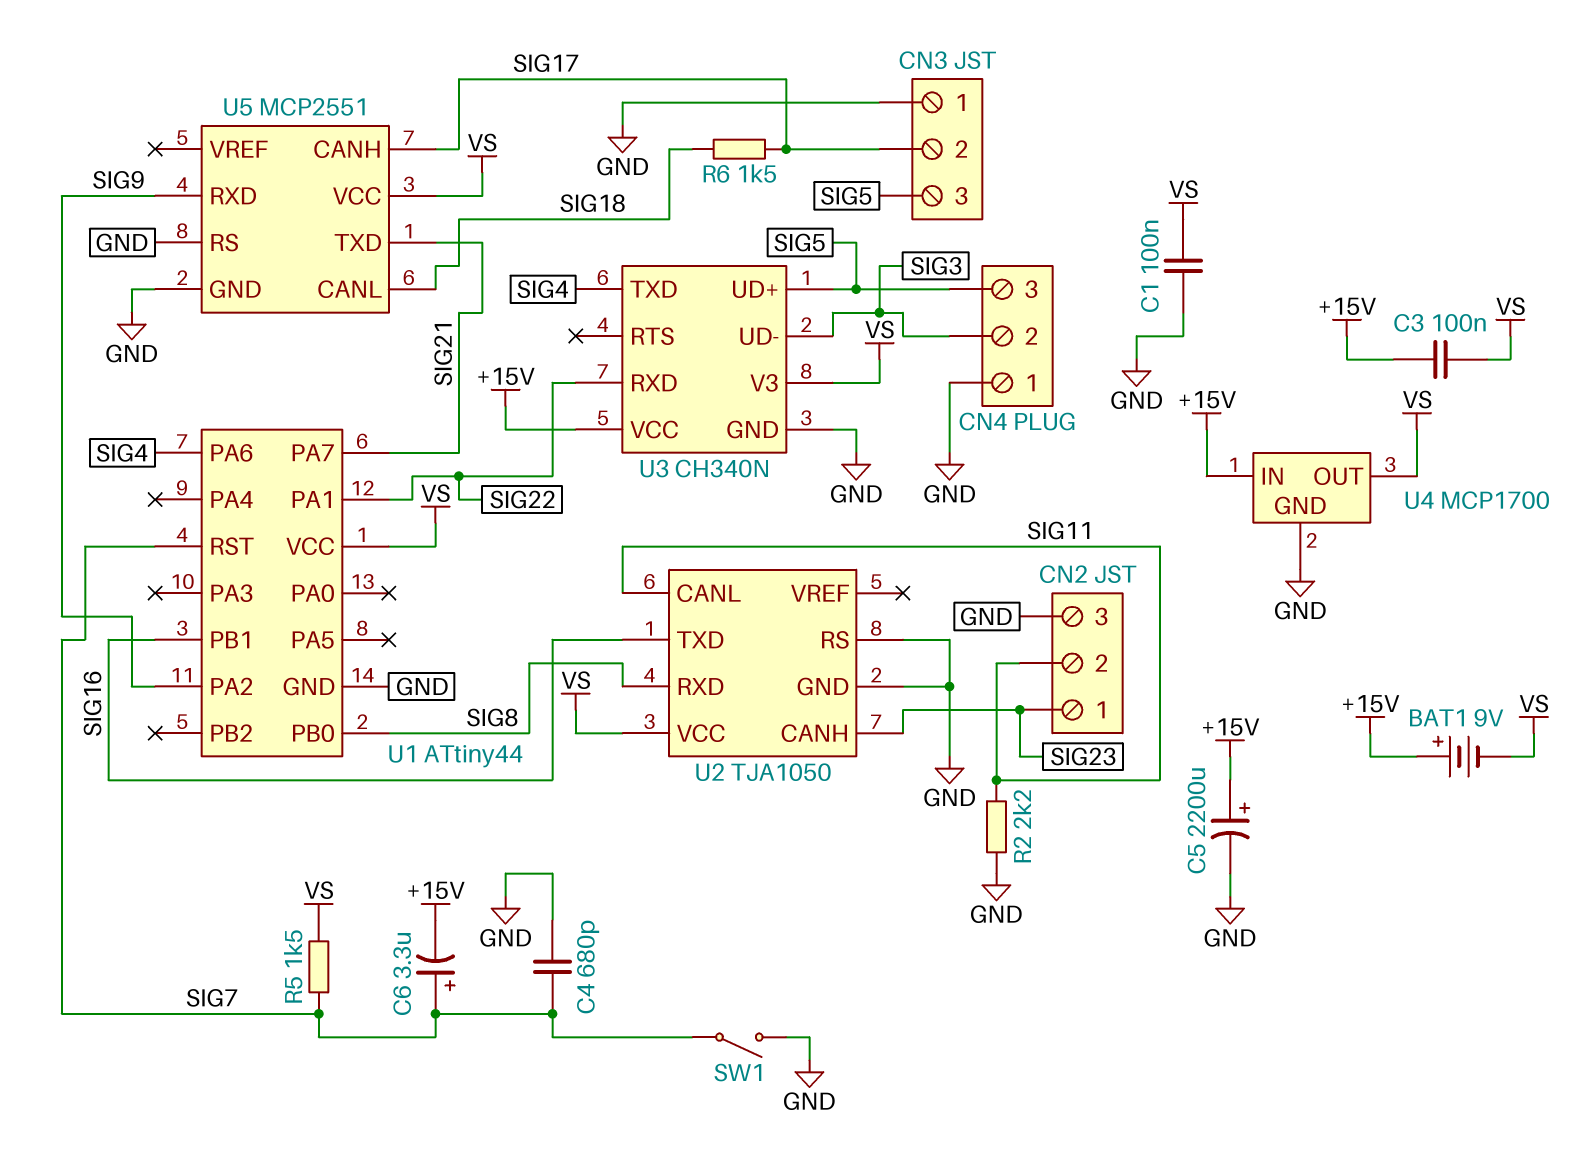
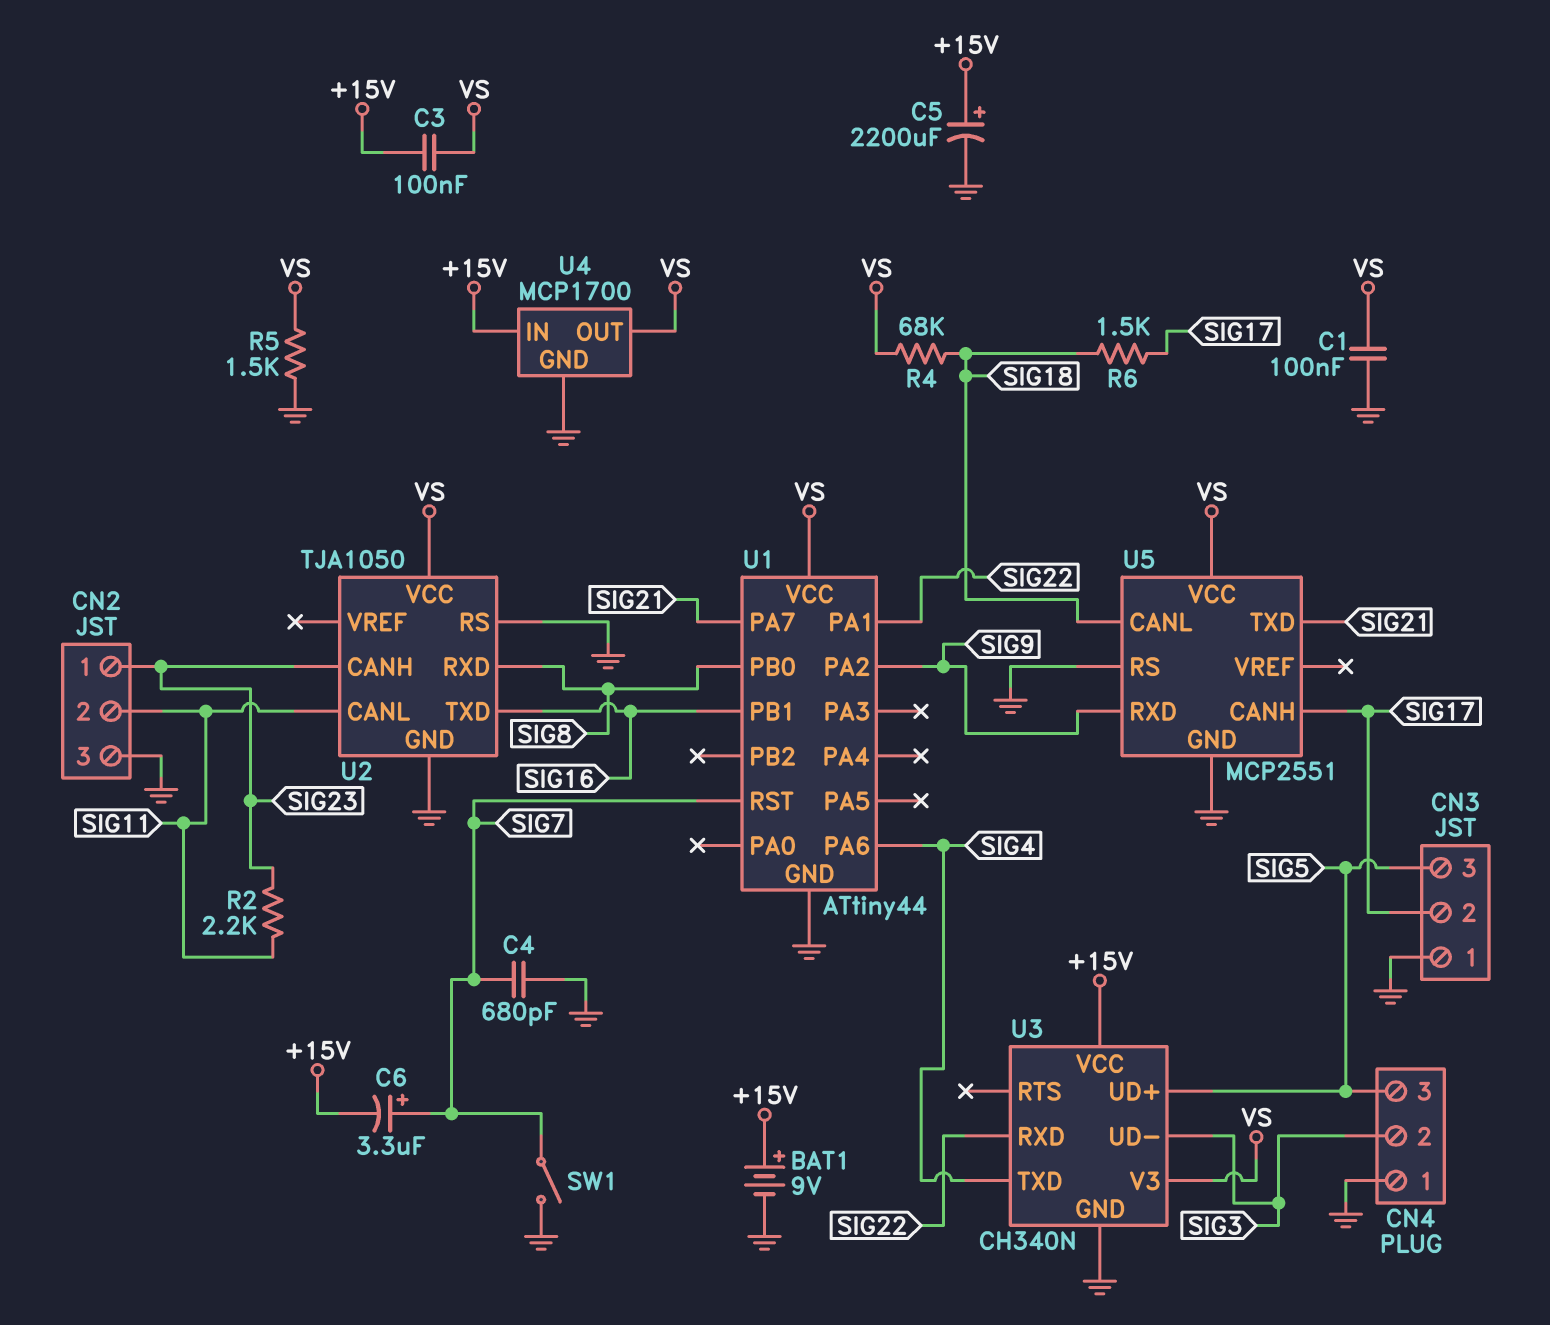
BAT1: 9V (plus +15V, minus VS) -> 9V (plus +15V, minus GND)
R2: 2.2k (GND, SIG11) -> 2.2k (SIG11, SIG23)
R4: none -> 68k (SIG18, VS)
R5: 1.5k (SIG7, VS) -> 1.5k (GND, VS)

